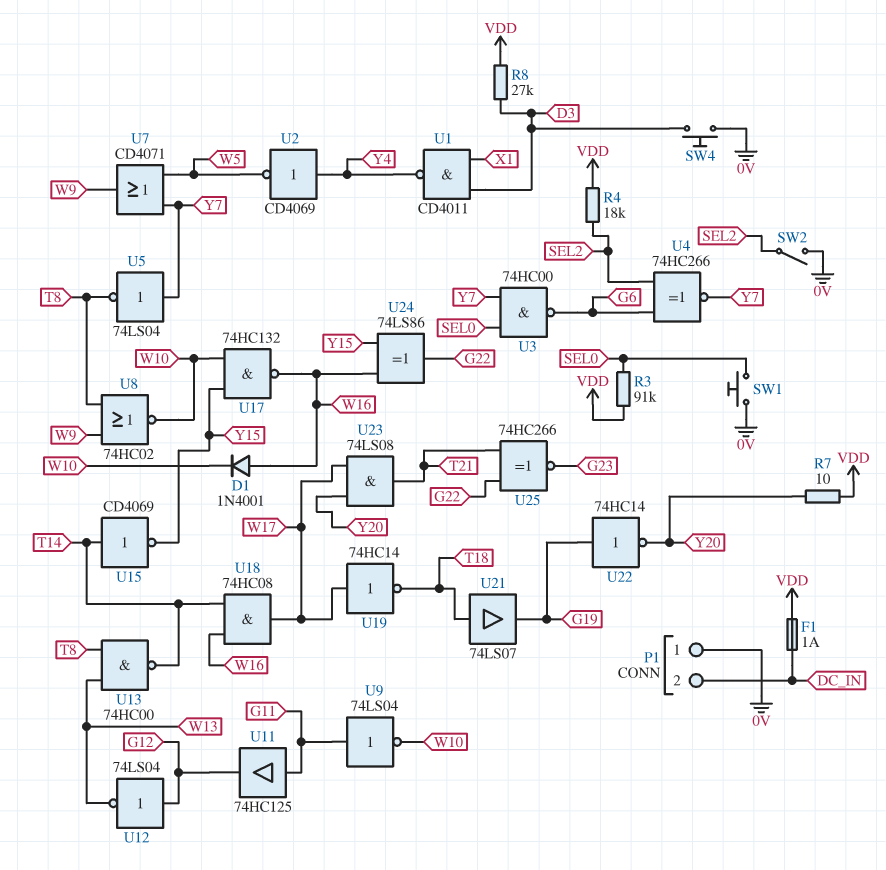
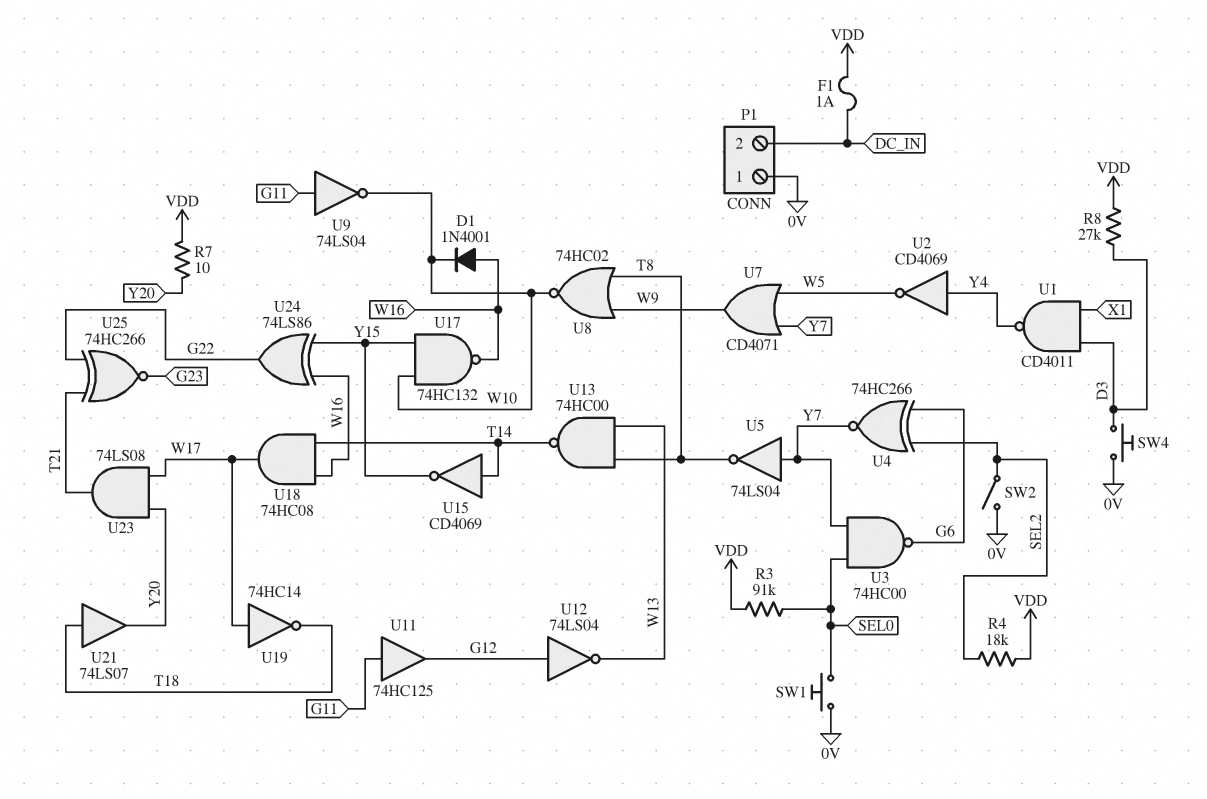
U21: buffer 74LS07 (in T18, out G19) -> buffer 74LS07 (in T18, out Y20)
U22: NOT 74HC14 (in G19, out Y20) -> none

